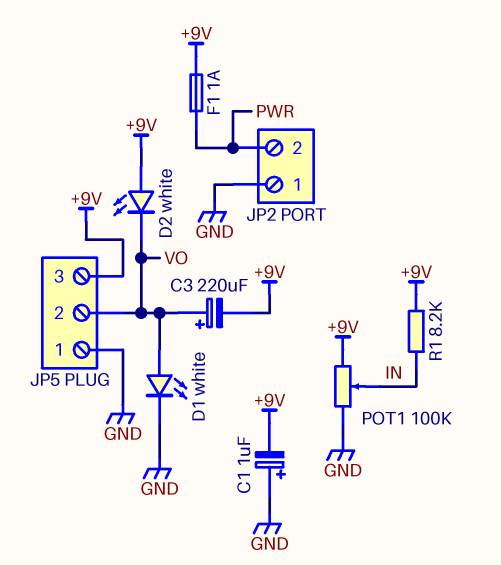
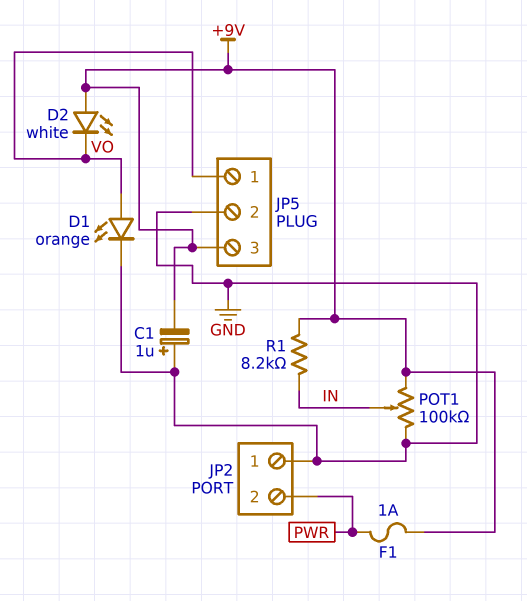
C3: 220uF (plus VO, minus +9V) -> none
D1: LED white (A VO, K GND) -> LED orange (A VO, K GND)
JP5 pin 1: GND -> VO
JP5 pin 2: VO -> GND

